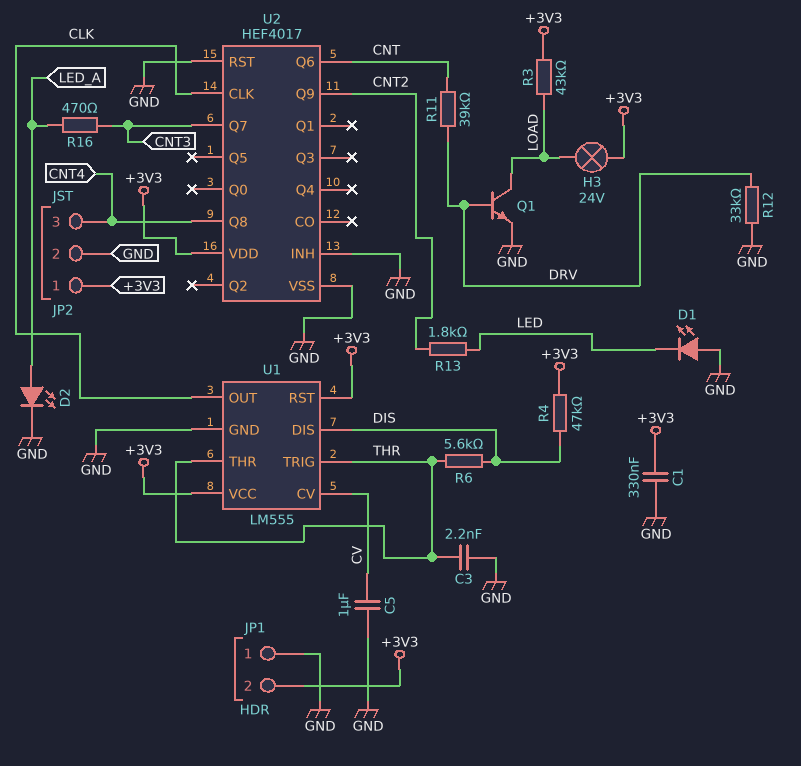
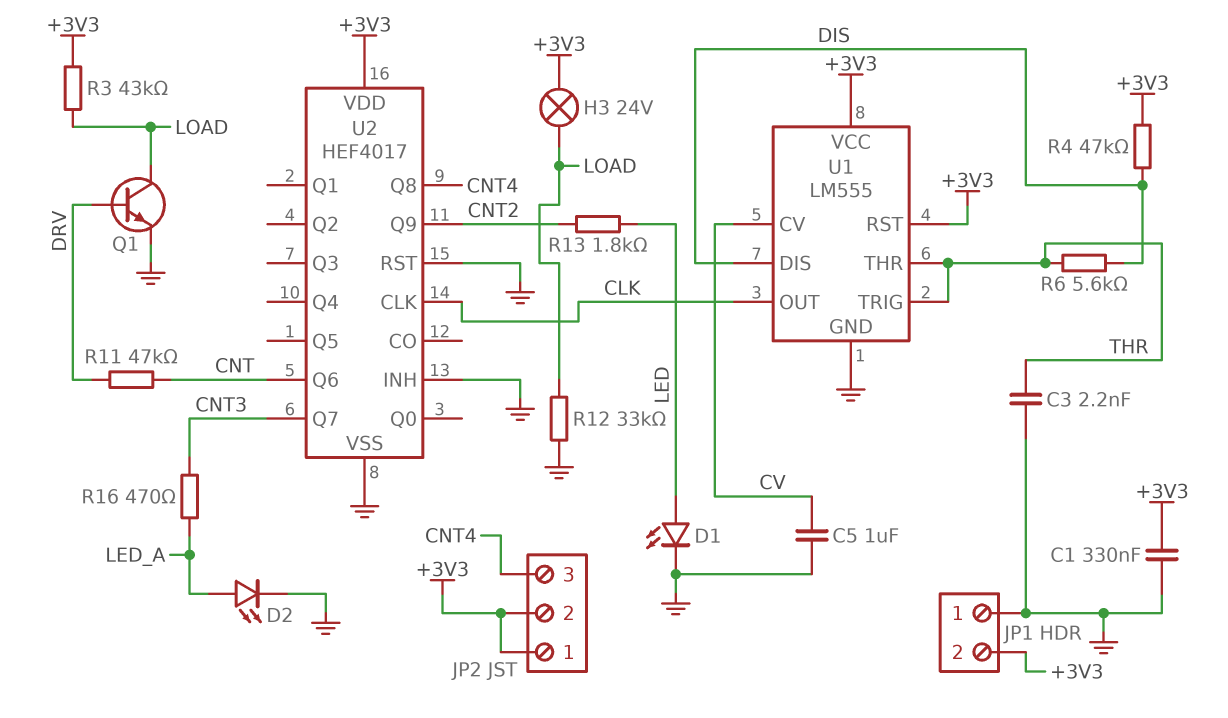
D1: LED (A GND, K LED) -> LED (A LED, K GND)
JP2 pin 2: GND -> +3V3
R11: 39k (CNT, DRV) -> 47k (CNT, DRV)
R12: 33k (DRV, GND) -> 33k (GND, LOAD)

